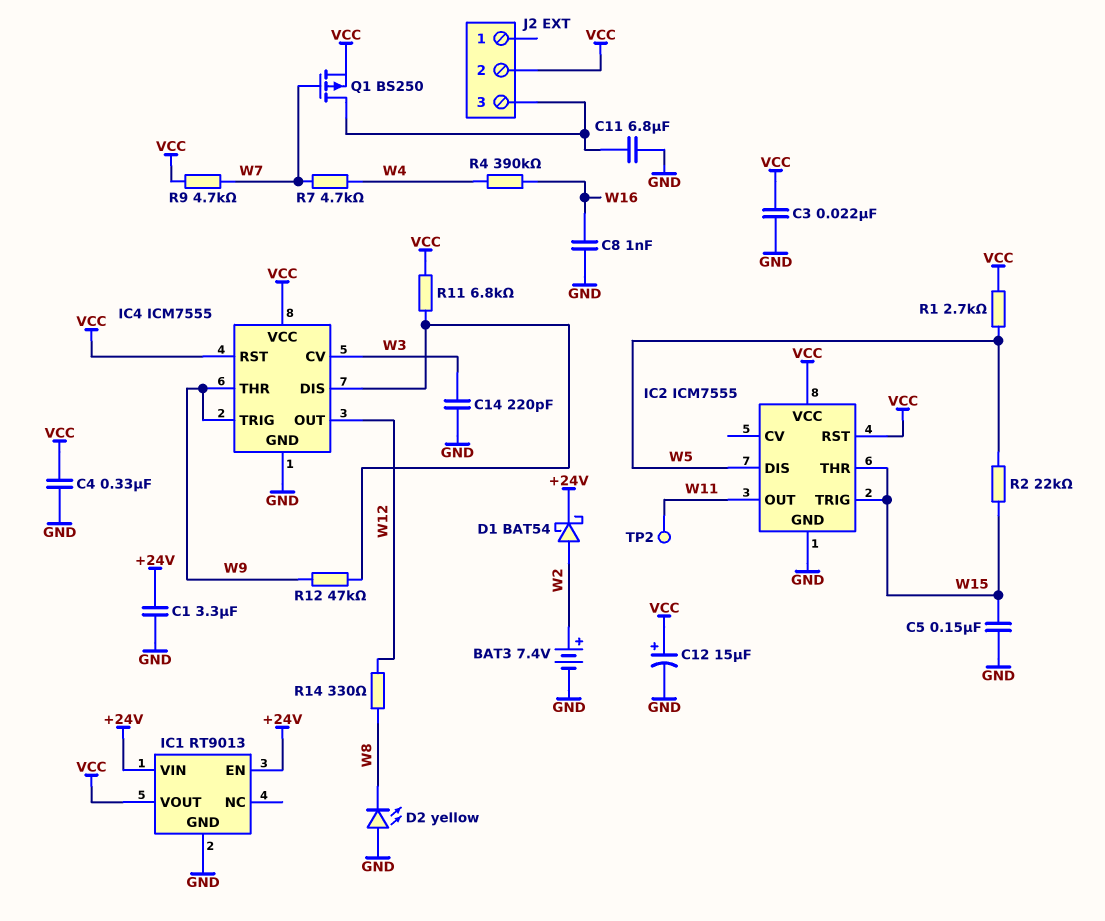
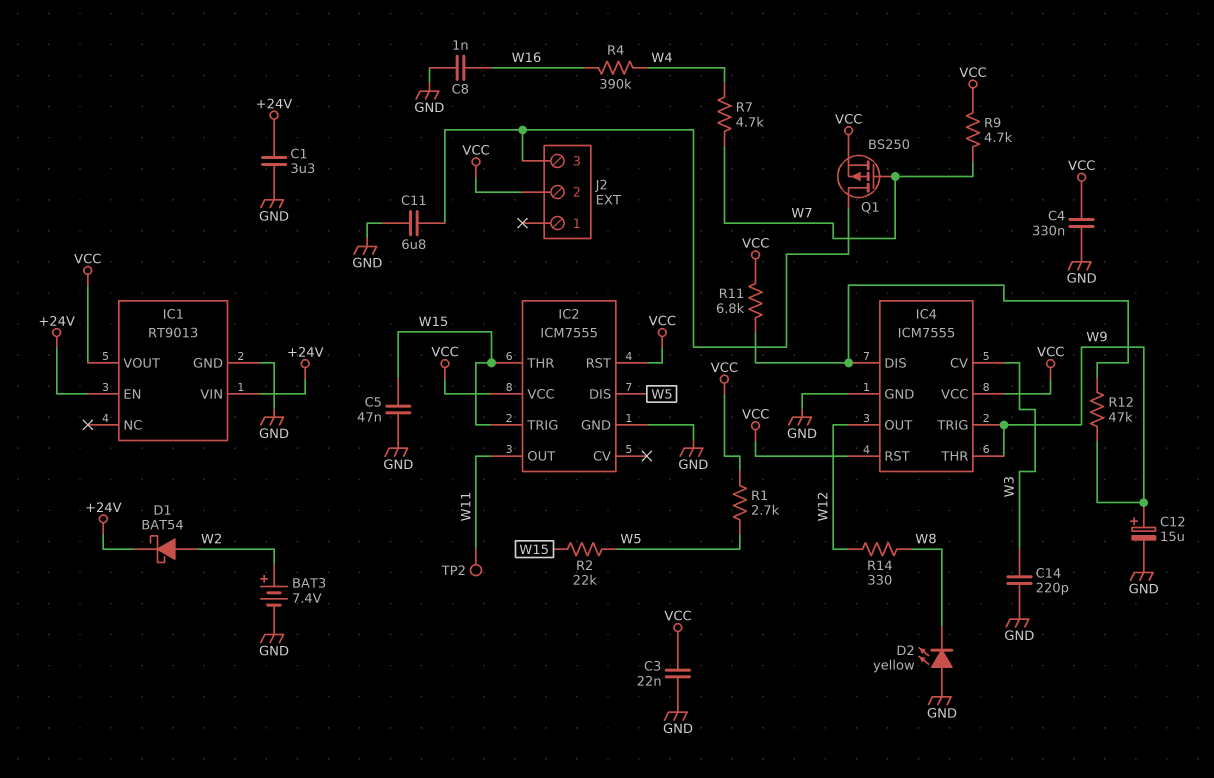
C5: 150nF (GND, W15) -> 47nF (GND, W15)
C12: 15uF (plus VCC, minus GND) -> 15uF (plus W9, minus GND)

